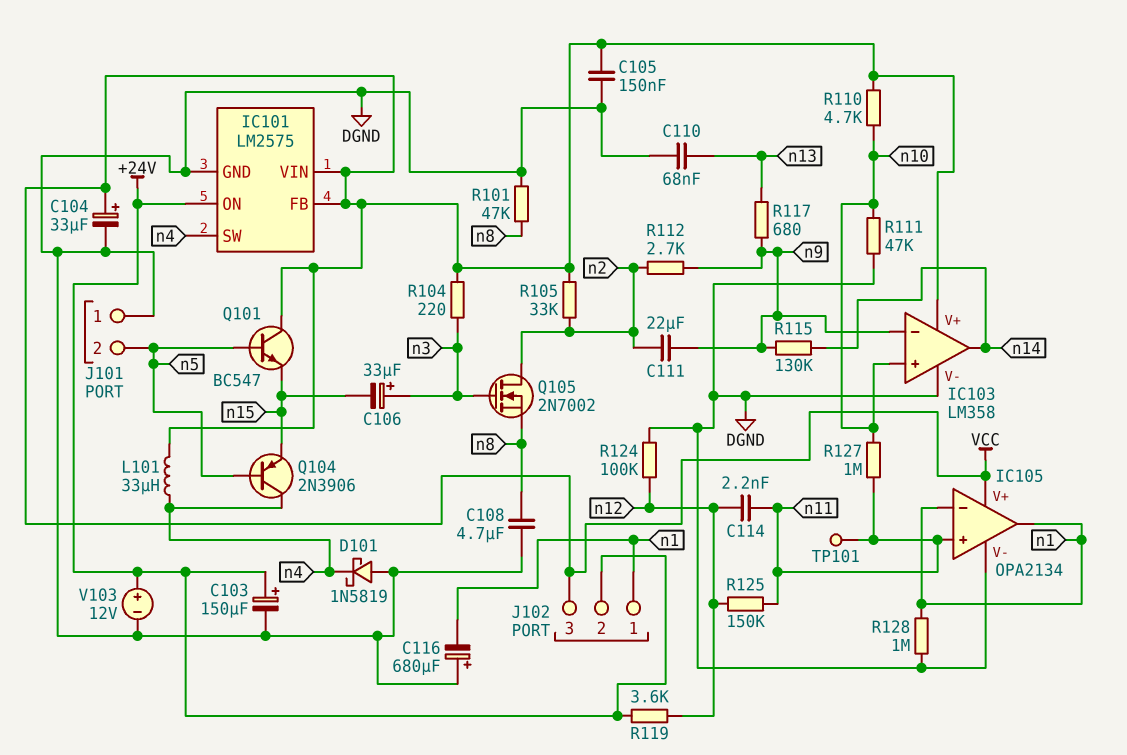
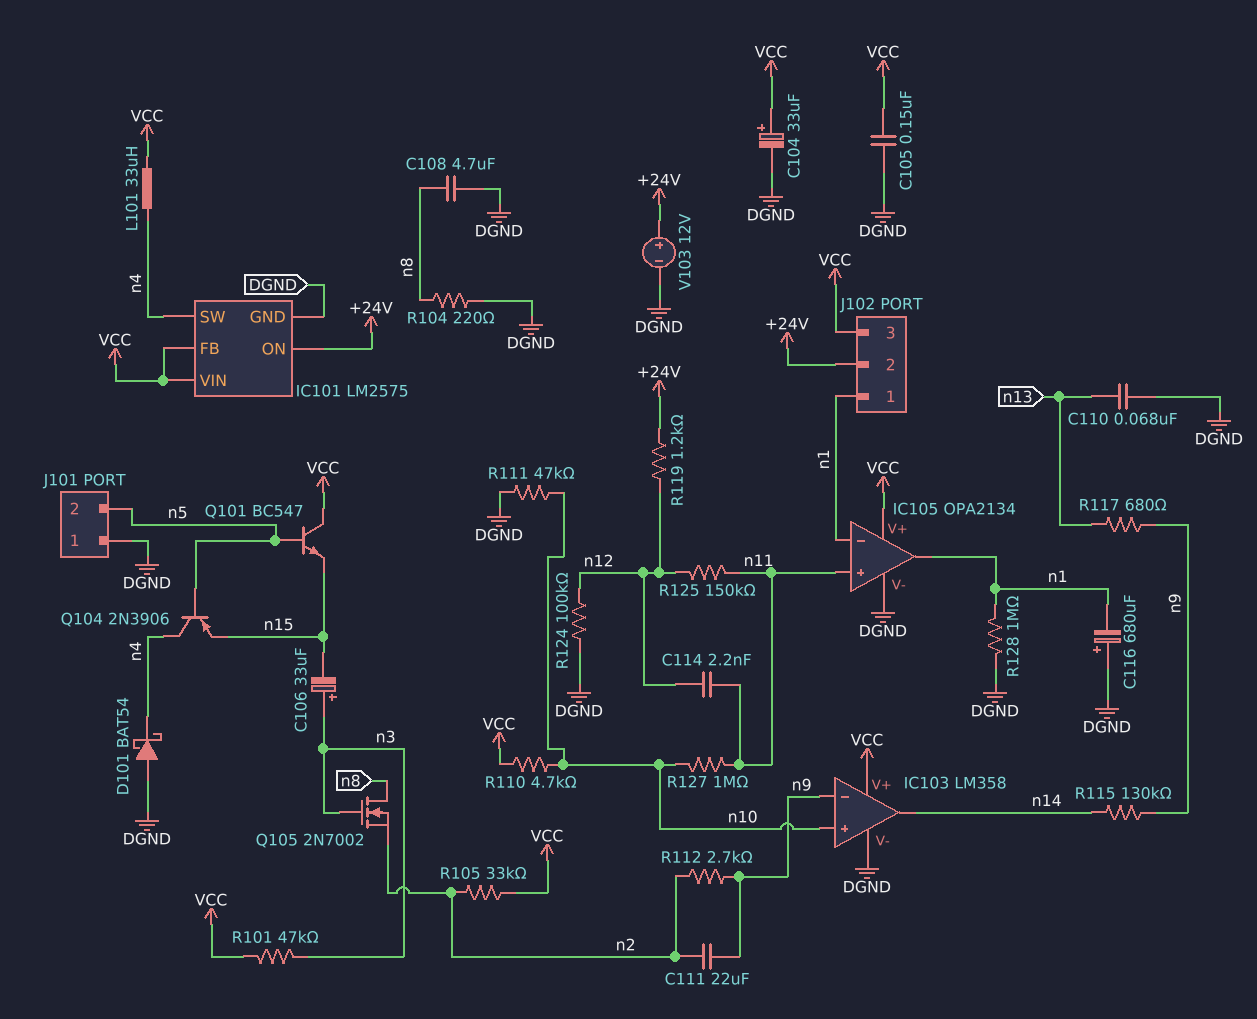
C103: 150uF (plus +24V, minus DGND) -> none
D101: schottky 1N5819 (A DGND, K n4) -> schottky BAT54 (A DGND, K n4)
Q105: NMOS 2N7002 (G n3, D n2, S n8) -> NMOS 2N7002 (G n3, D n8, S n2)
R101: 47k (DGND, n8) -> 47k (VCC, n3)
R104: 220 (VCC, n3) -> 220 (DGND, n8)
R119: 3.6k (+24V, n12) -> 1.2k (+24V, n12)
TP101: test point (n11) -> none

